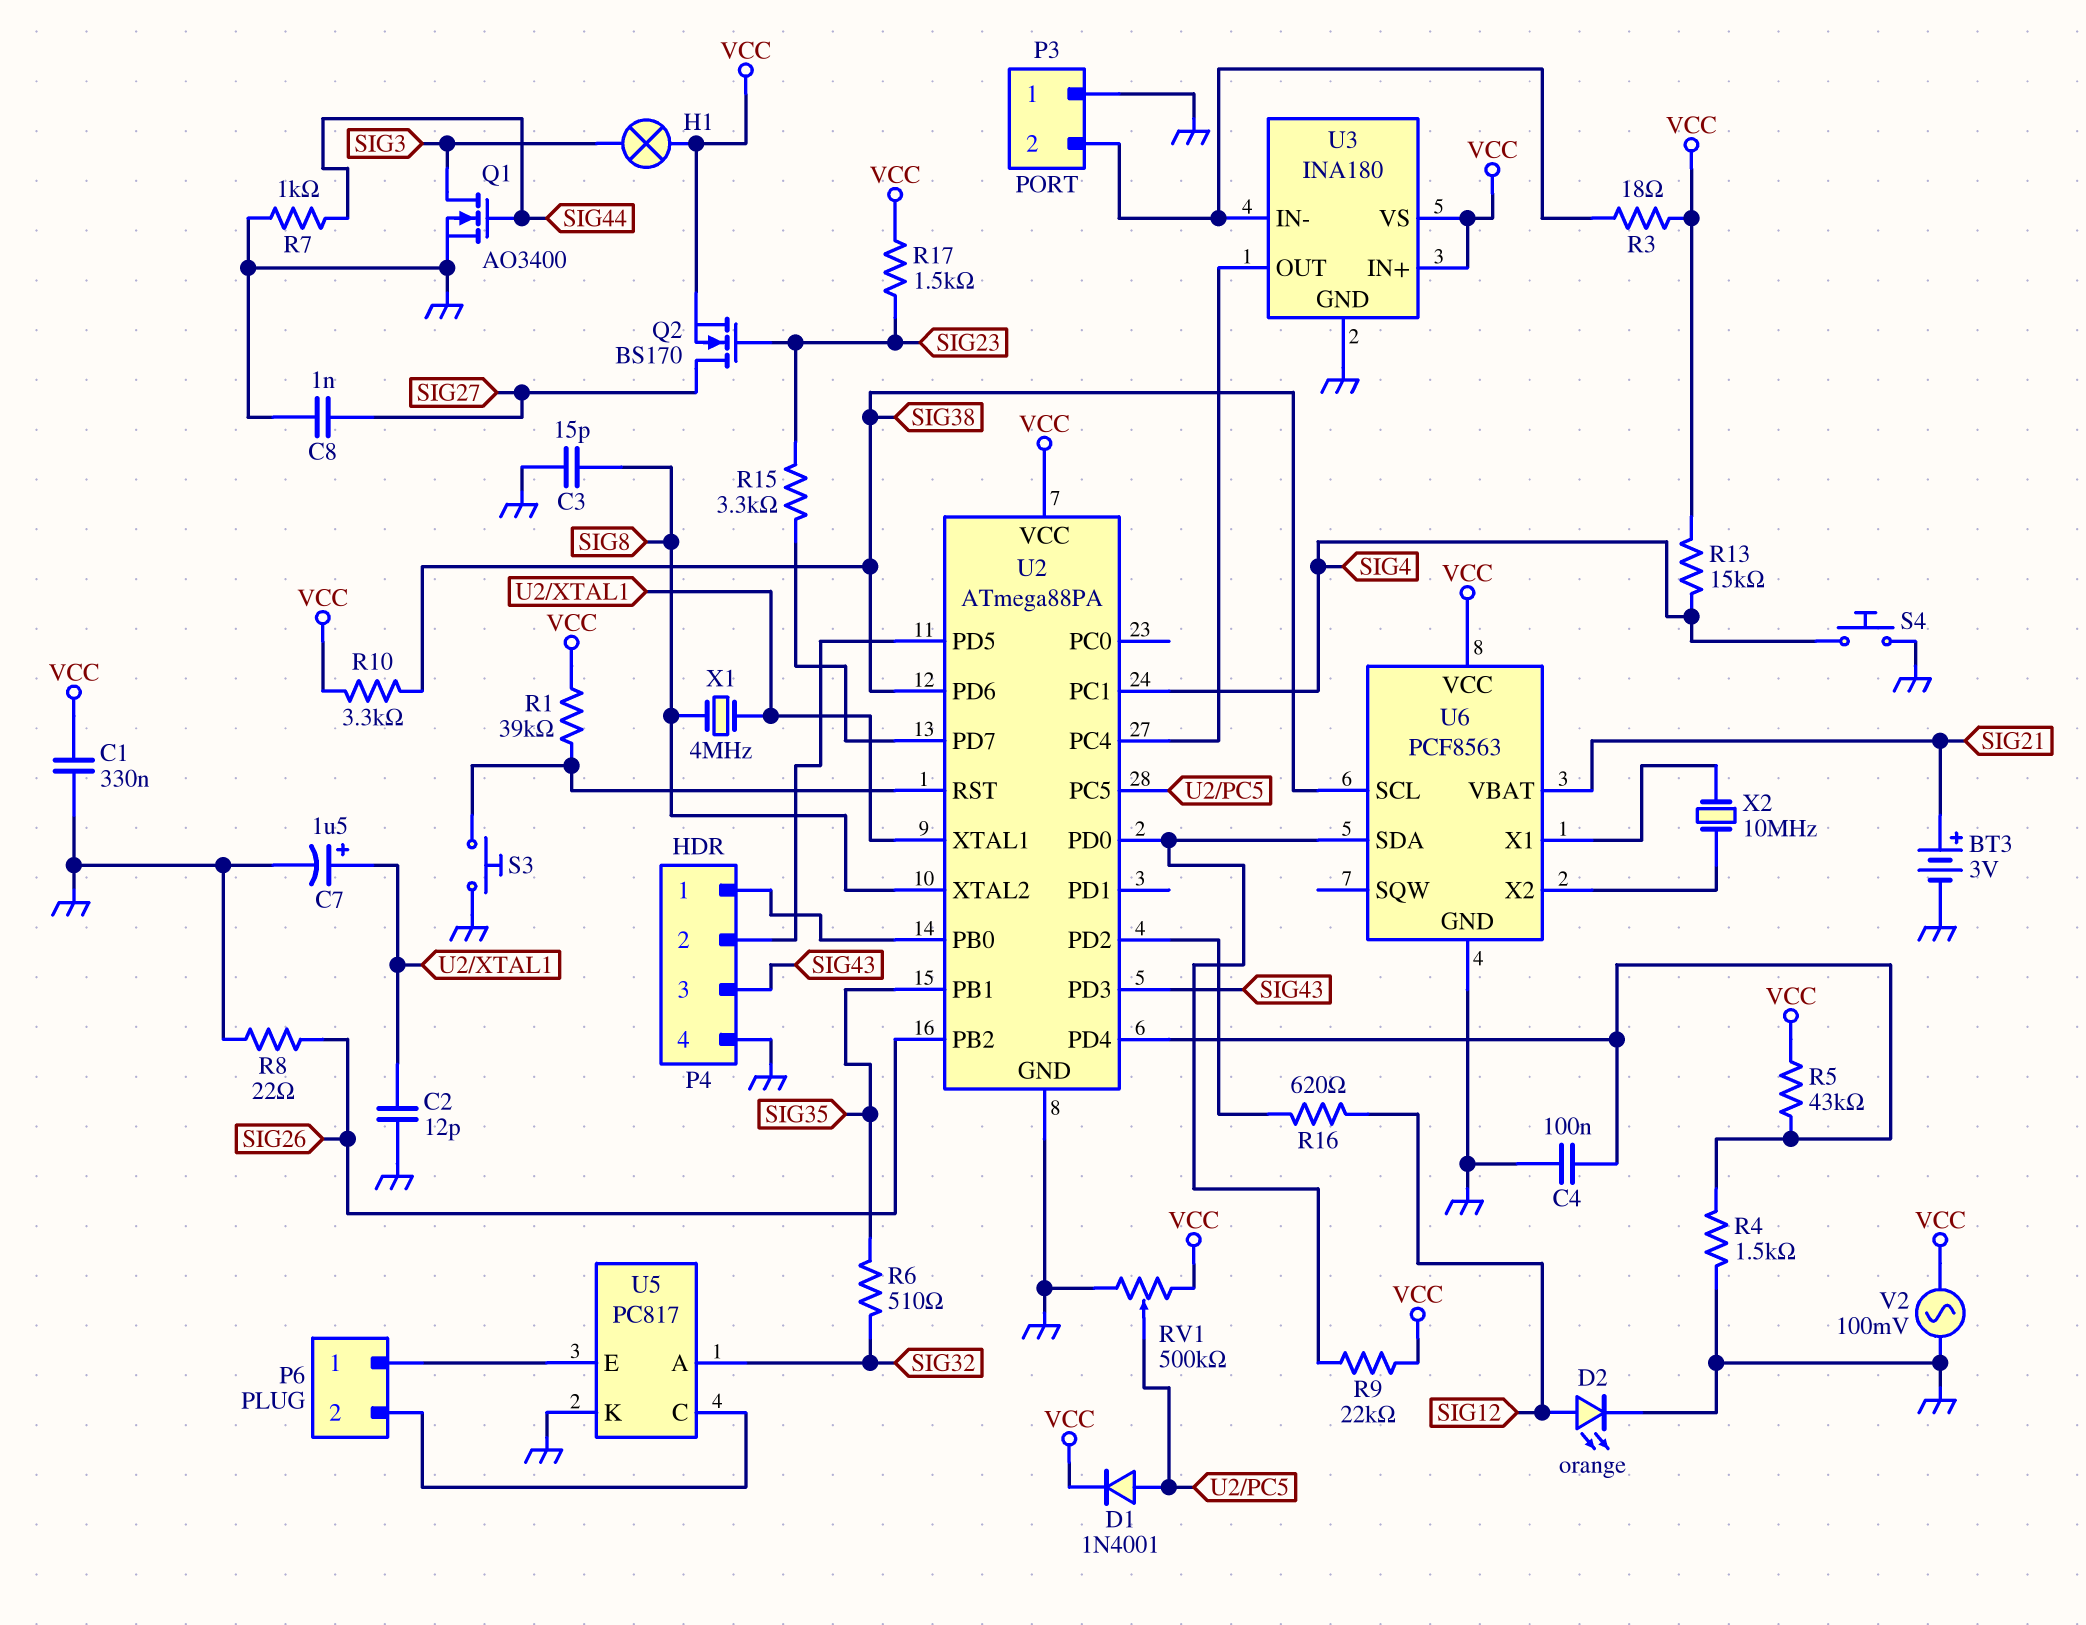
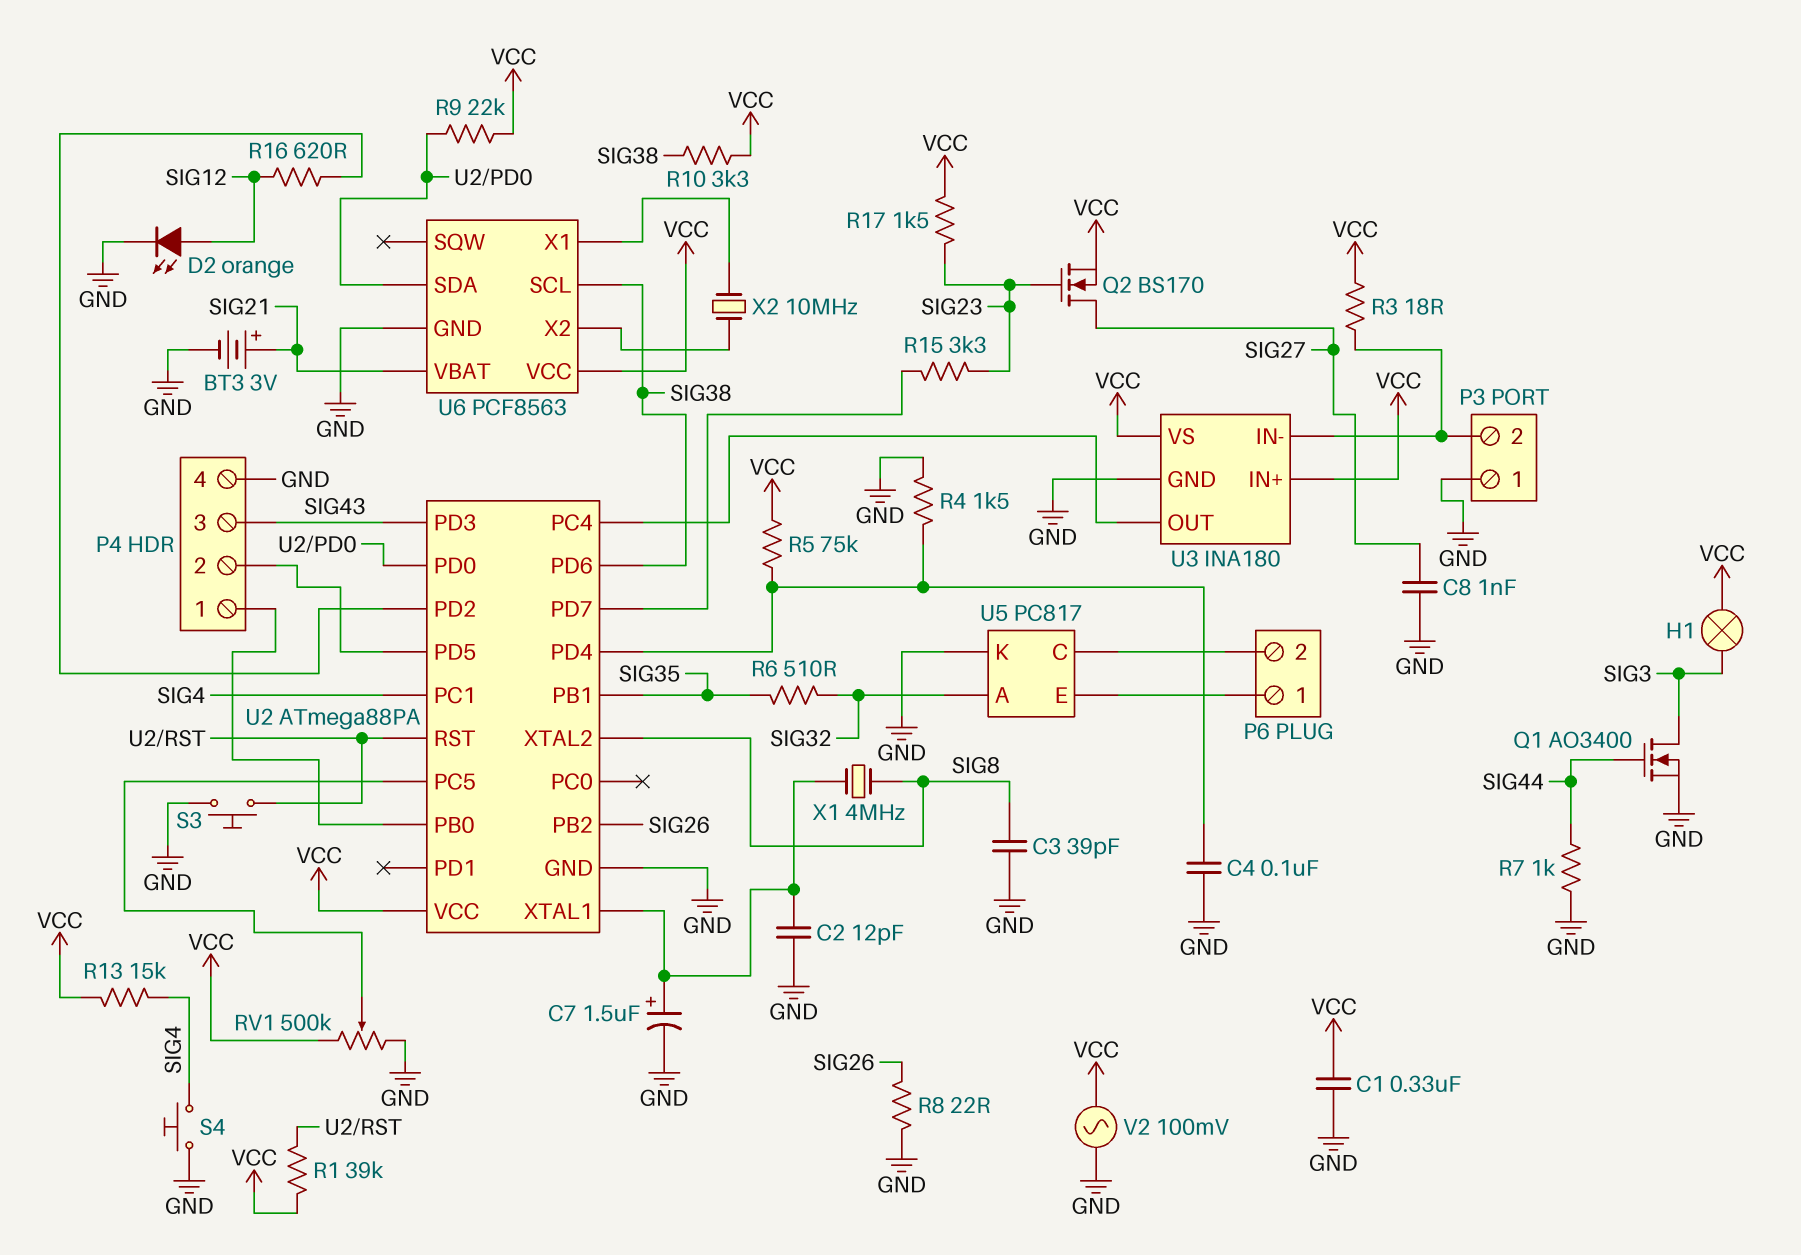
C3: 15pF (GND, SIG8) -> 39pF (GND, SIG8)
D1: diode 1N4001 (A U2/PC5, K VCC) -> none
R5: 43k (U2/PD4, VCC) -> 75k (U2/PD4, VCC)

